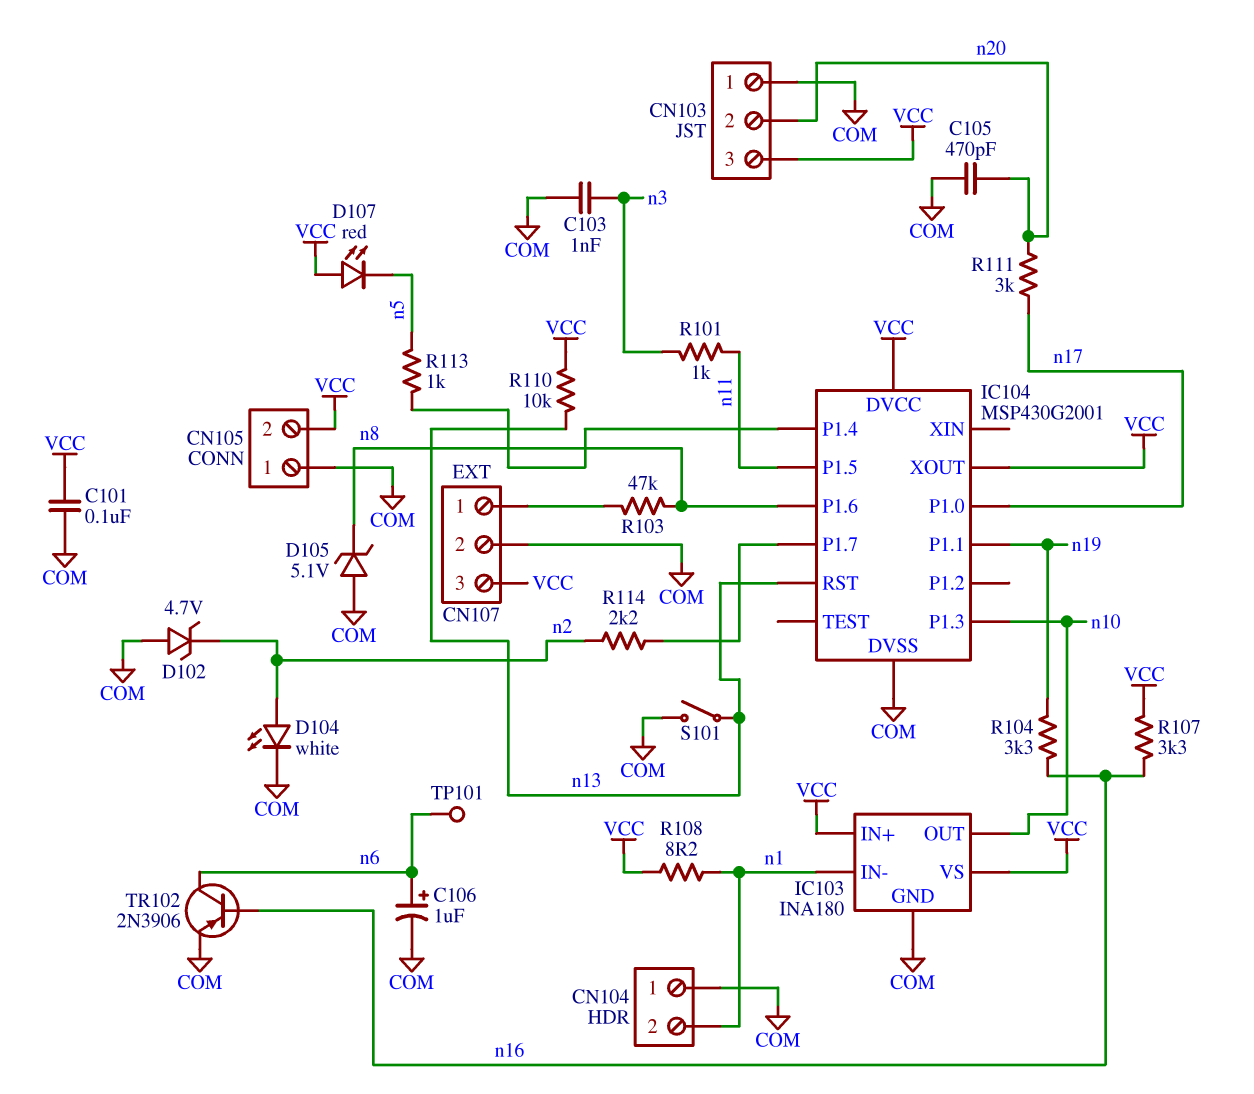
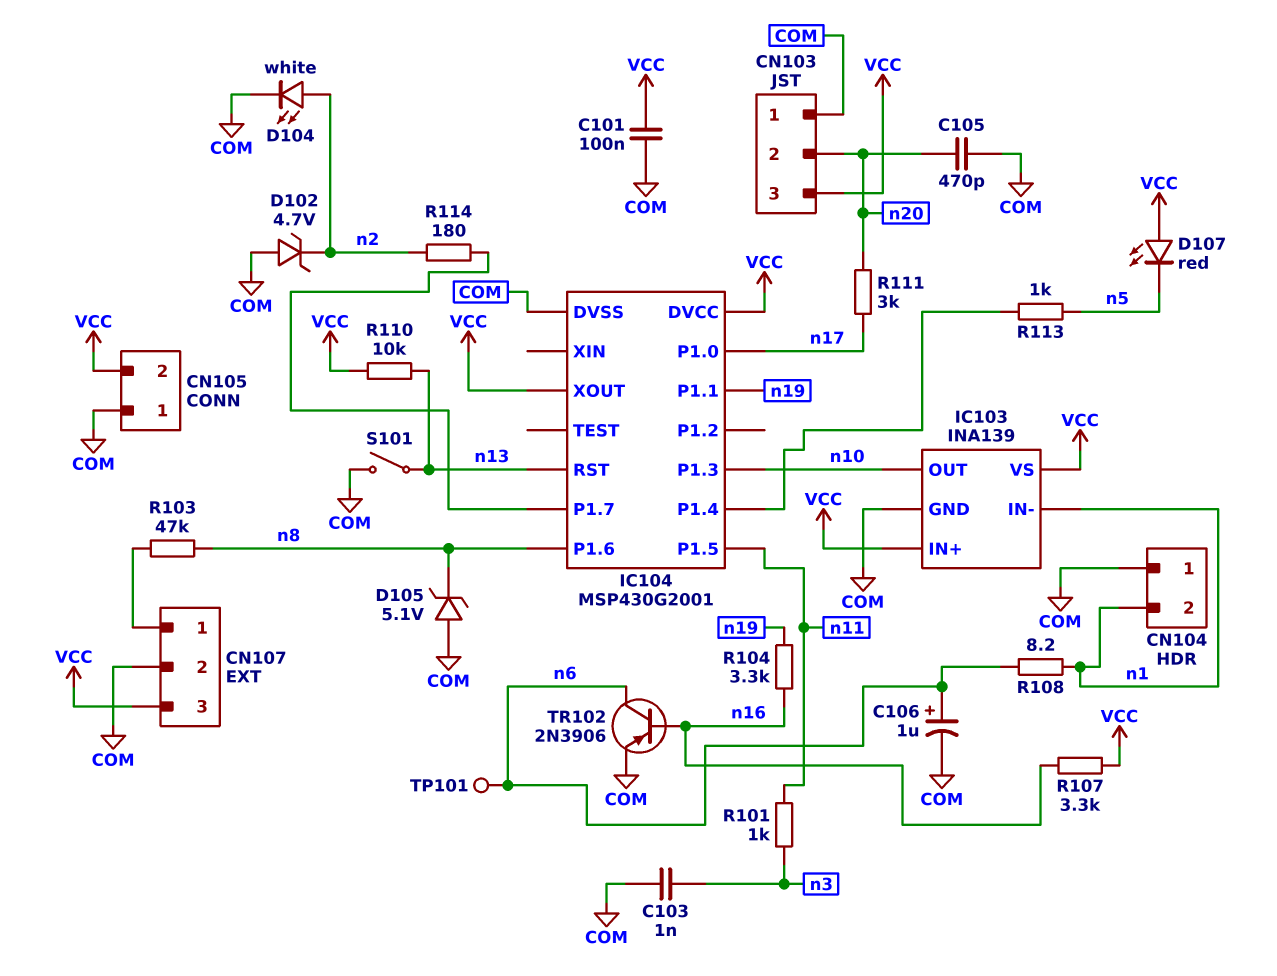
IC103: INA180 -> INA139
R108: 8.2 (VCC, n1) -> 8.2 (n1, n6)
R114: 2.2k (IC104/P1.7, n2) -> 180 (IC104/P1.7, n2)

